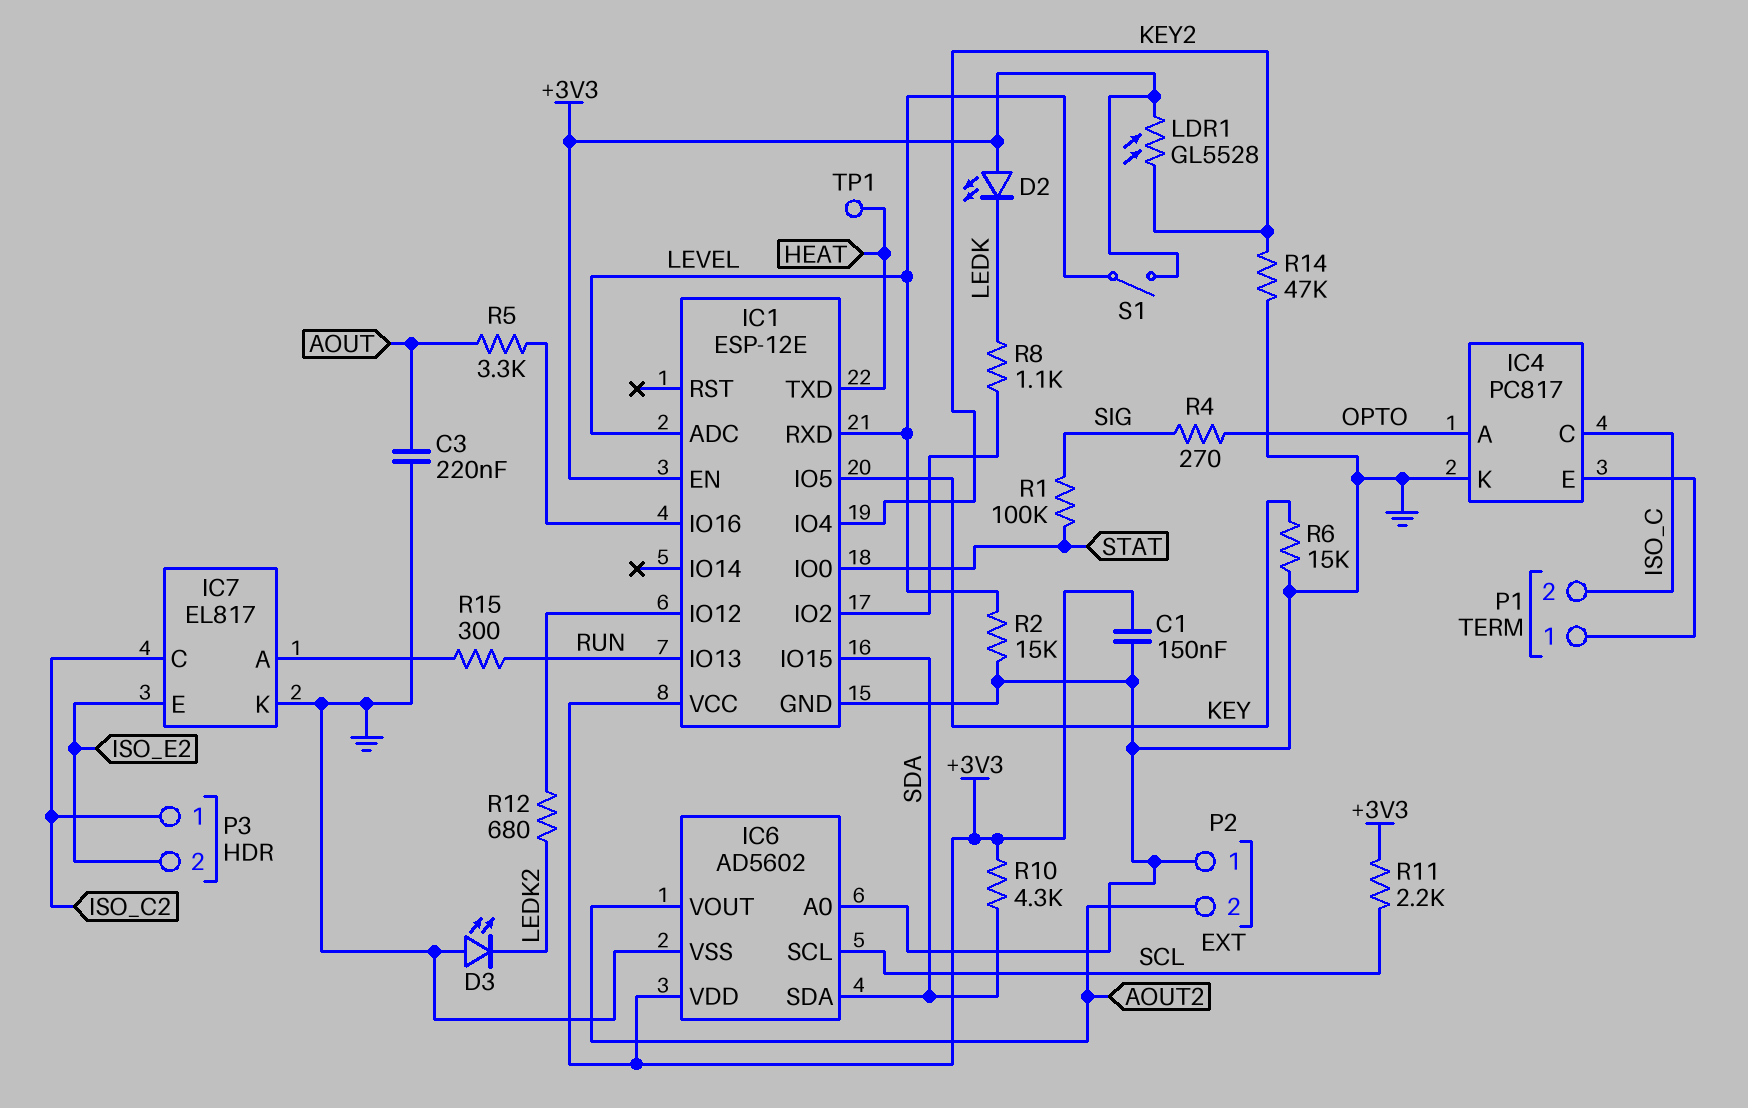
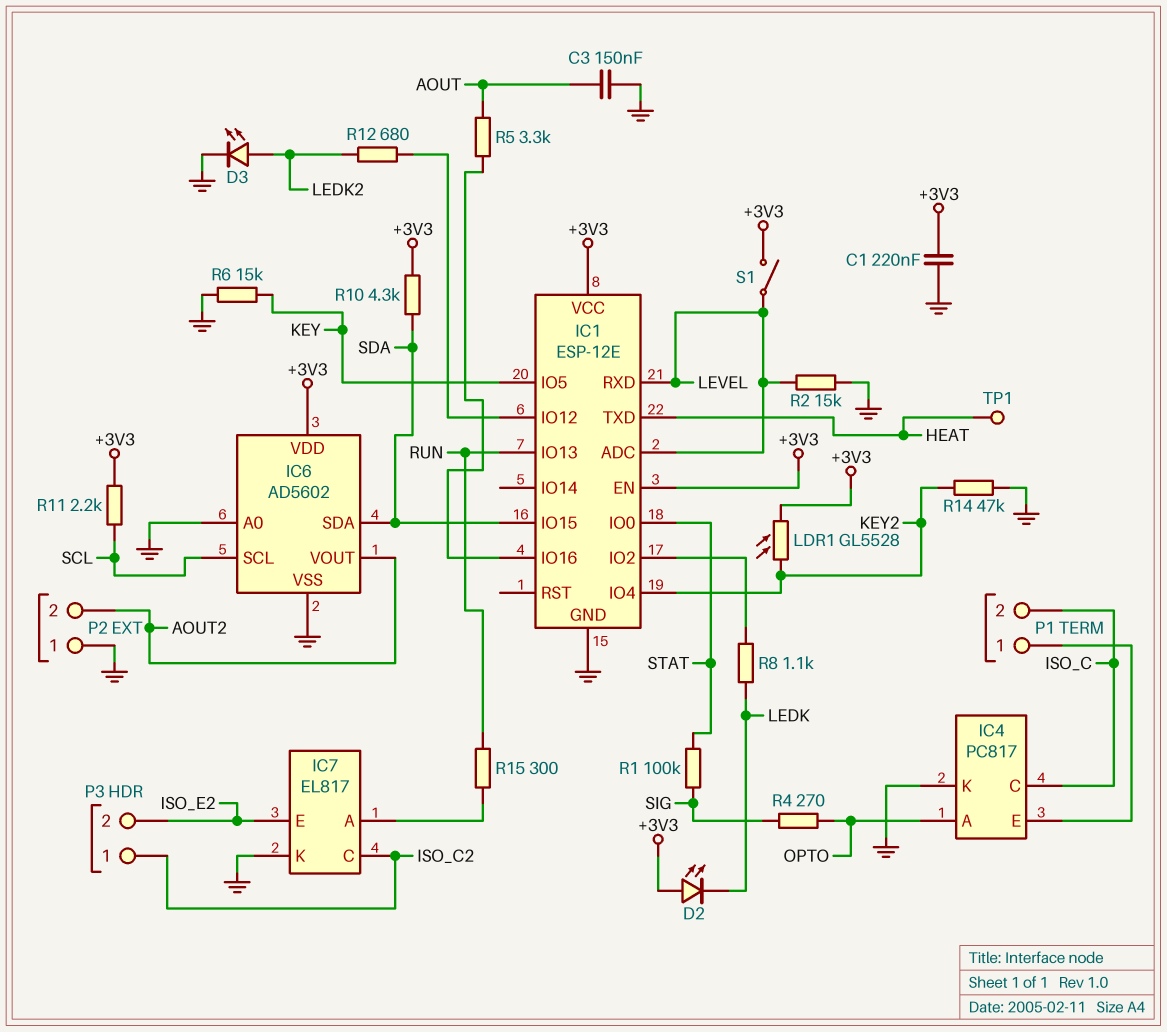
C1: 150nF (+3V3, GND) -> 220nF (+3V3, GND)
C3: 220nF (AOUT, GND) -> 150nF (AOUT, GND)
D3: LED (A GND, K LEDK2) -> LED (A LEDK2, K GND)

